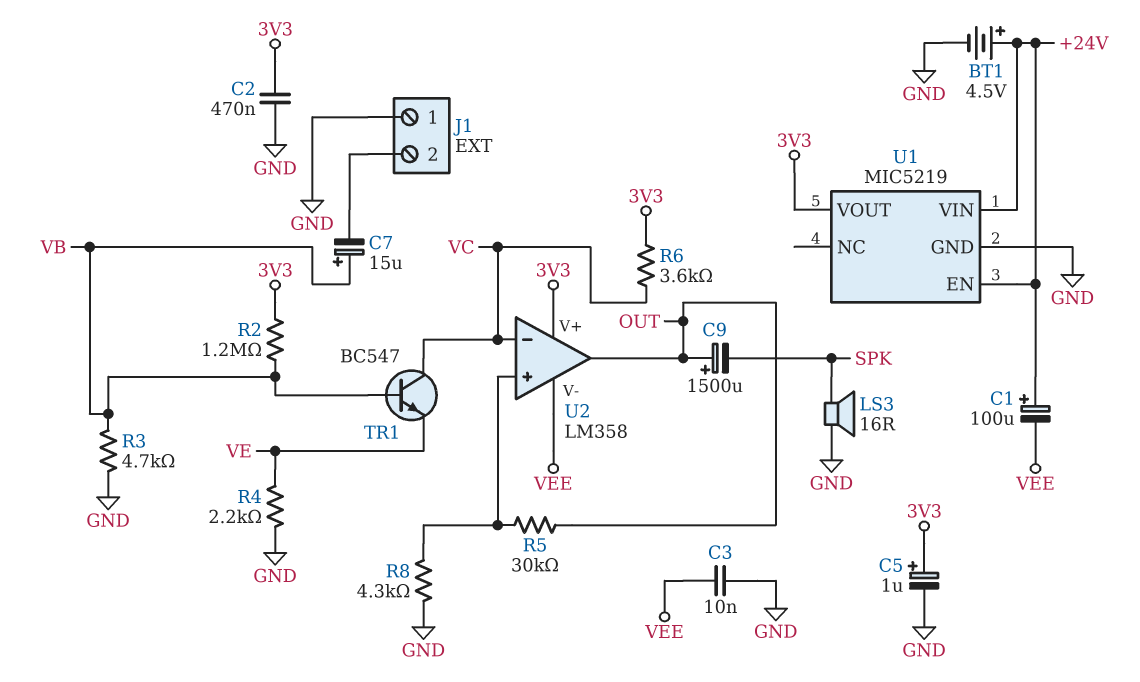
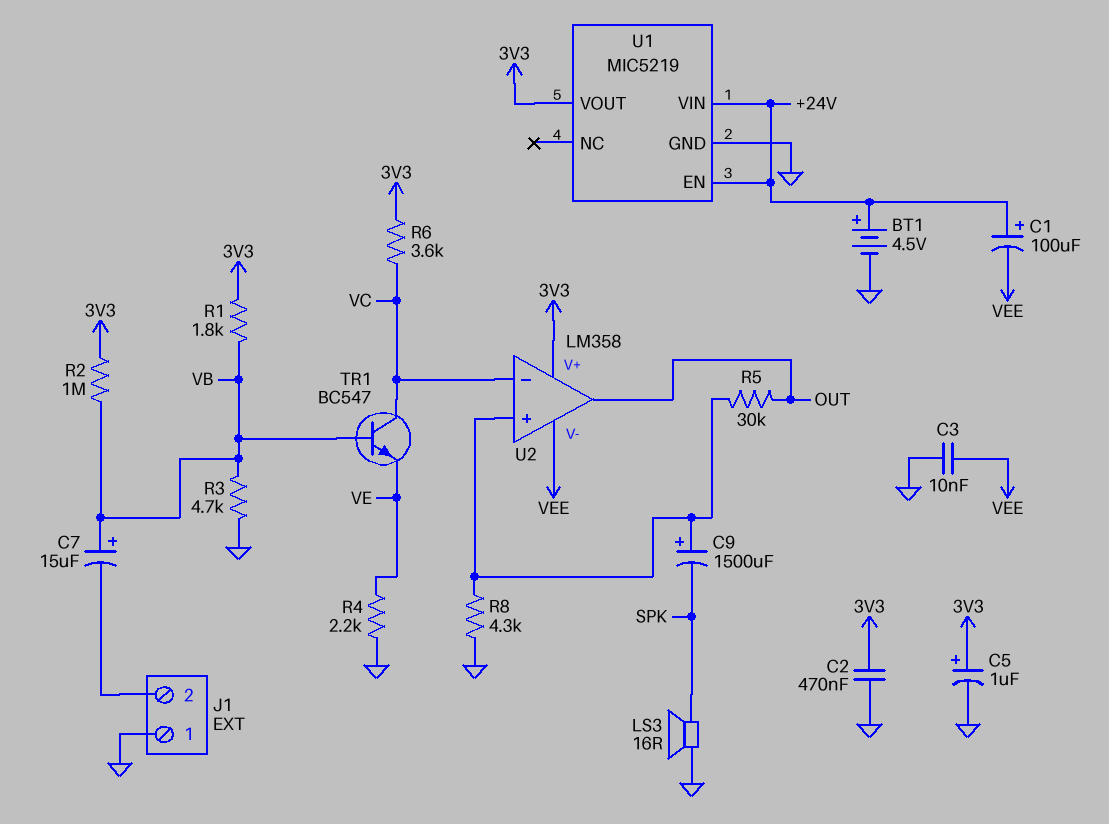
C9: 1500uF (plus OUT, minus SPK) -> 1500uF (plus U2/in+, minus SPK)
R1: none -> 1.8k (3V3, VB)
R2: 1.2M (3V3, VB) -> 1M (3V3, VB)

